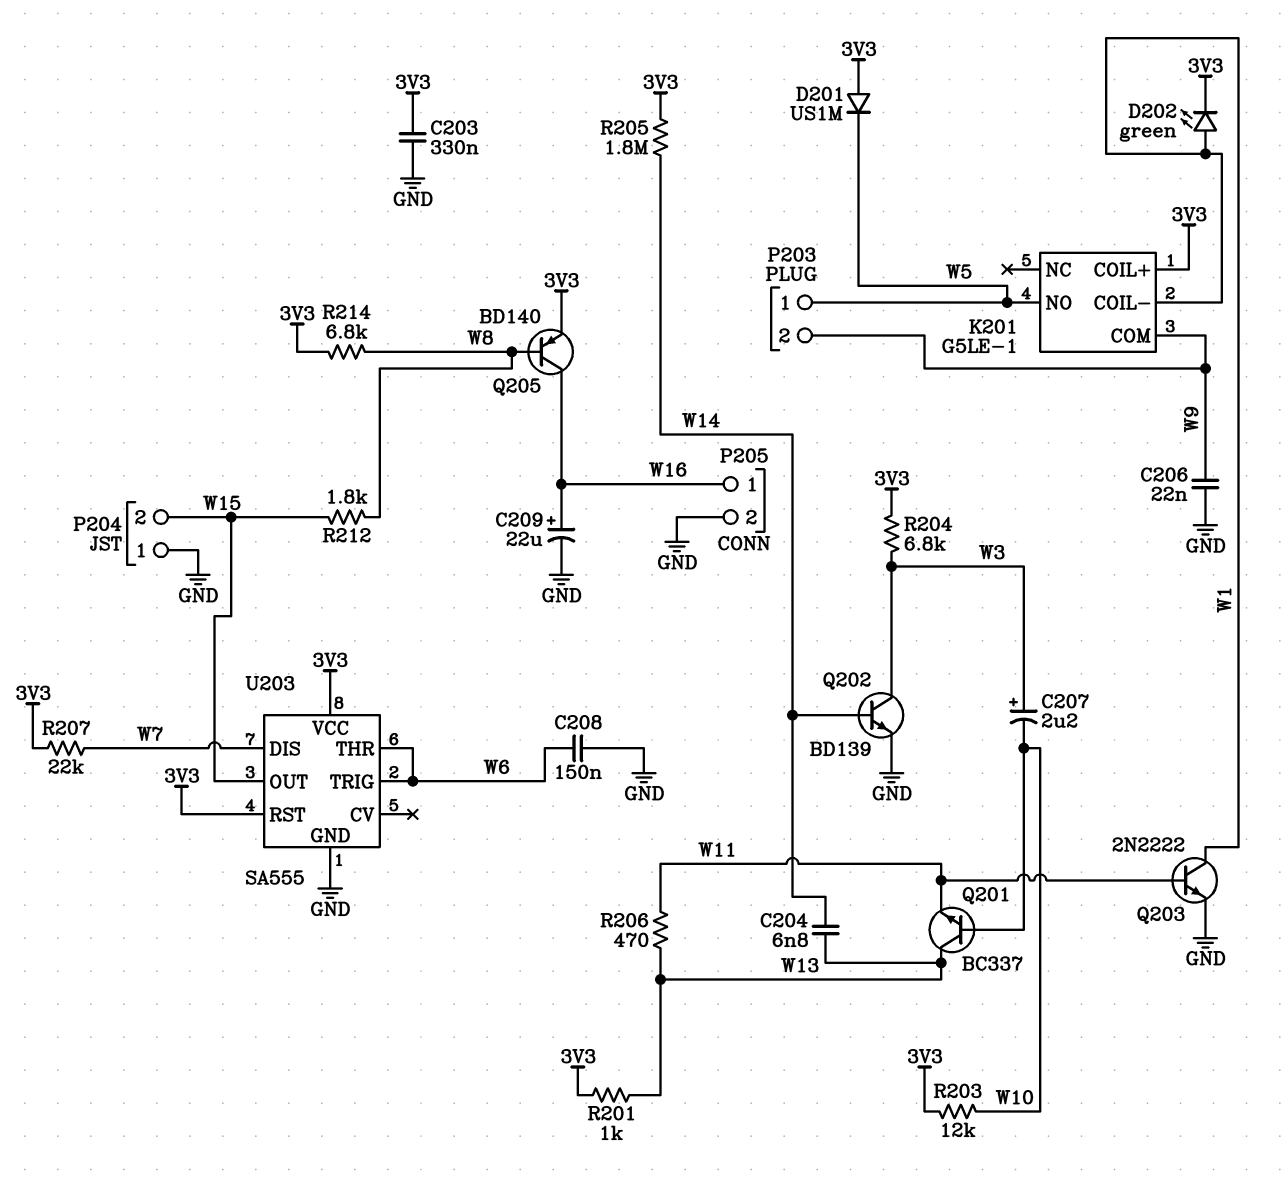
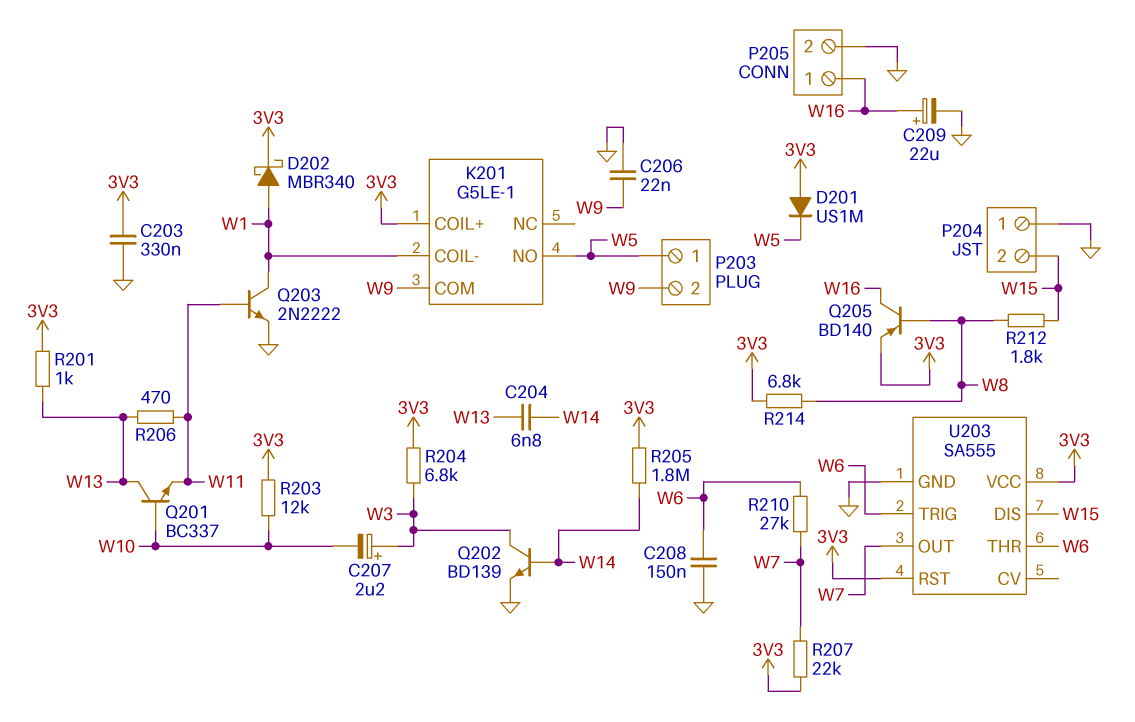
D202: LED green (A W1, K 3V3) -> schottky MBR340 (A W1, K 3V3)
R210: none -> 27k (W6, W7)
U203 pin DIS: W7 -> W15
U203 pin OUT: W15 -> W7

